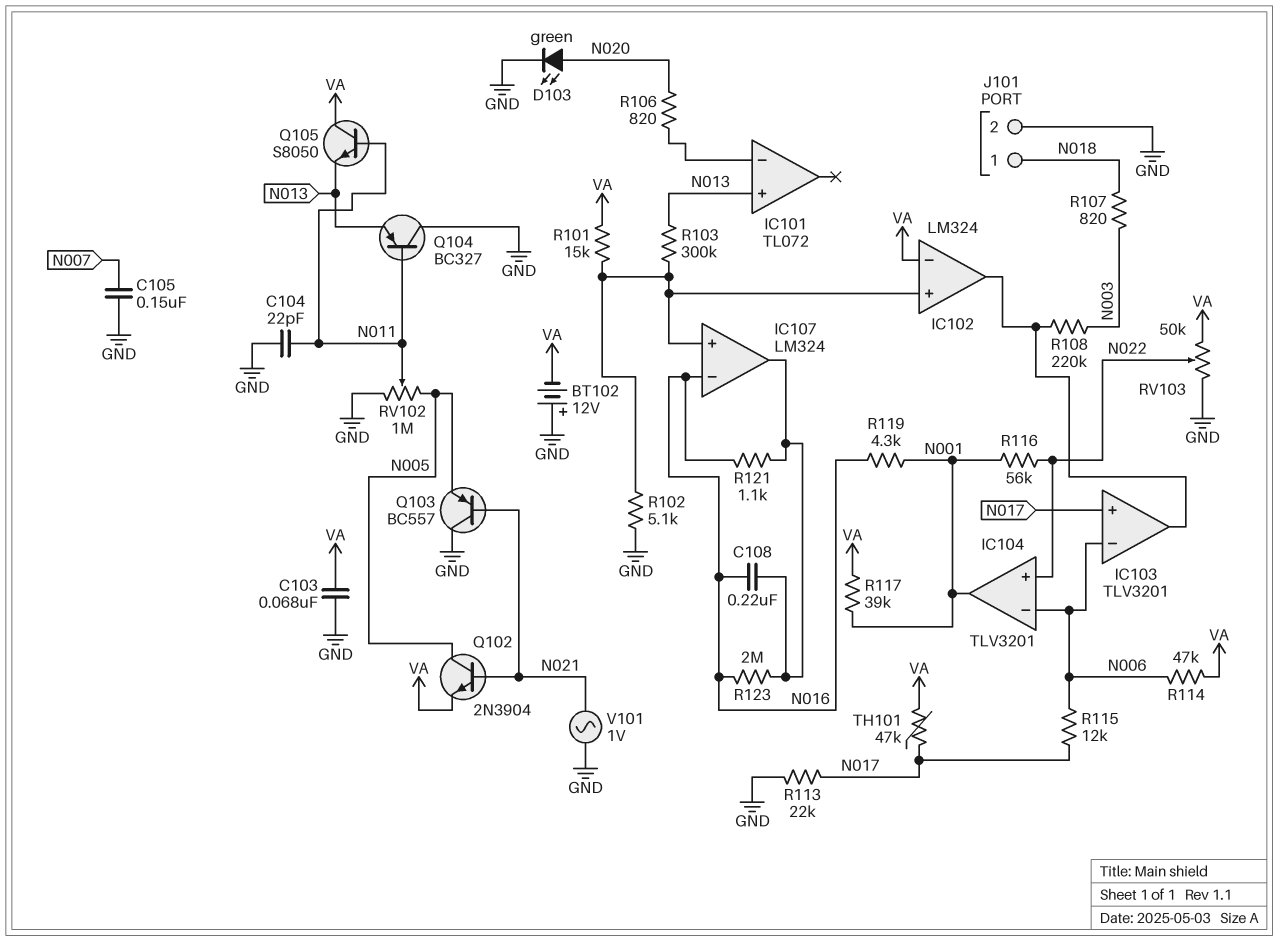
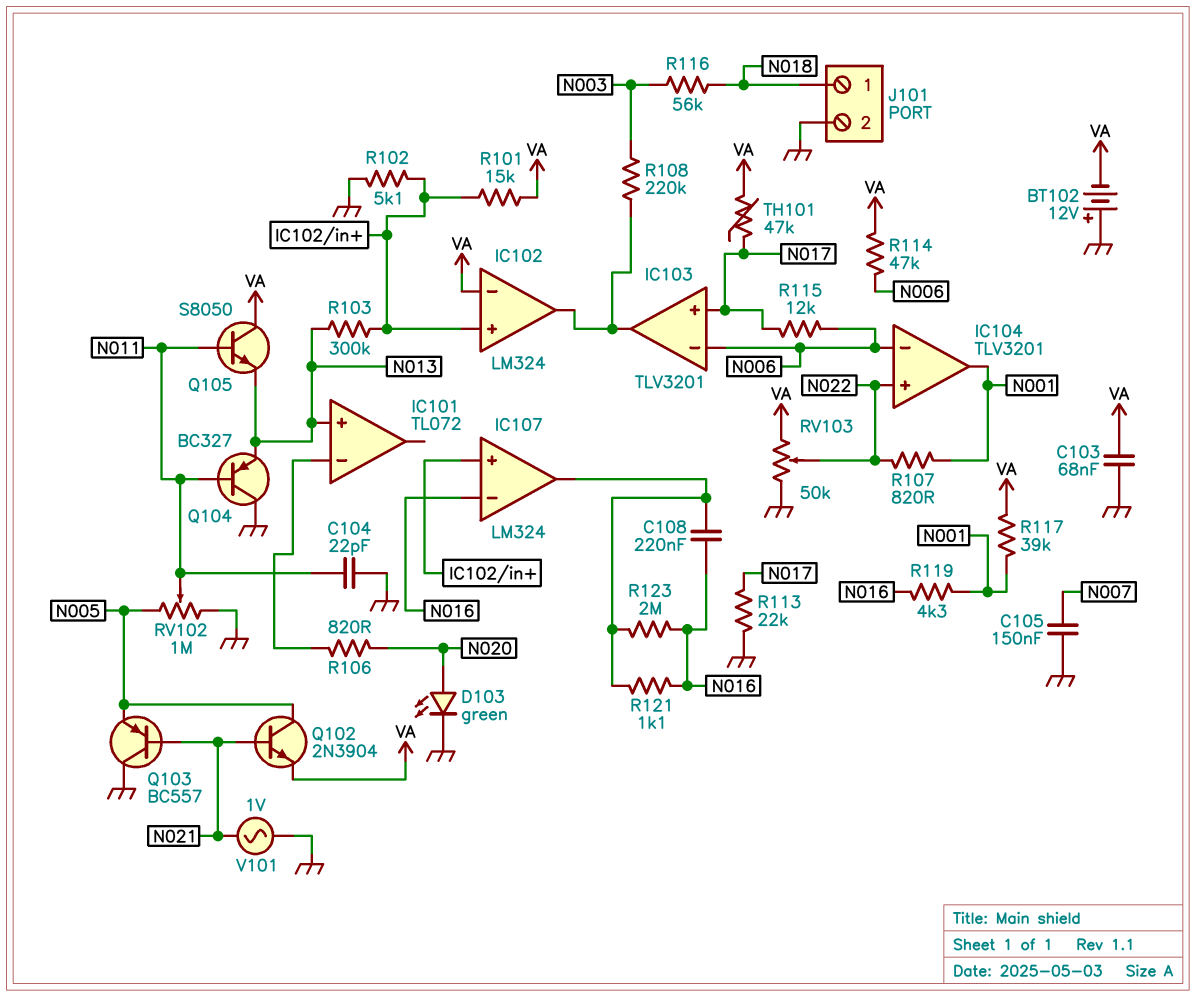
R107: 820 (N003, N018) -> 820 (N001, N022)
R116: 56k (N001, N022) -> 56k (N003, N018)

